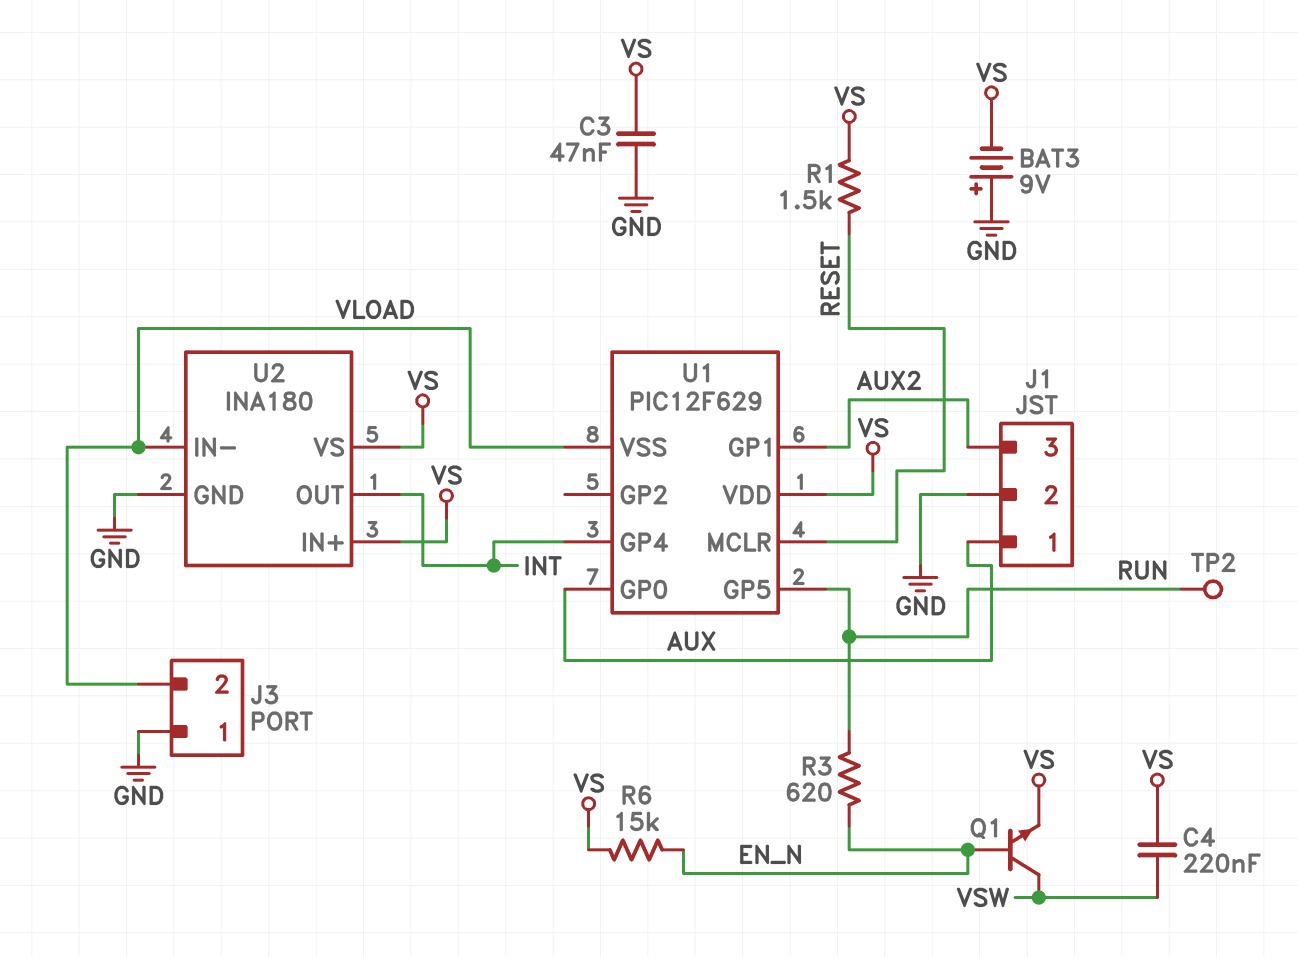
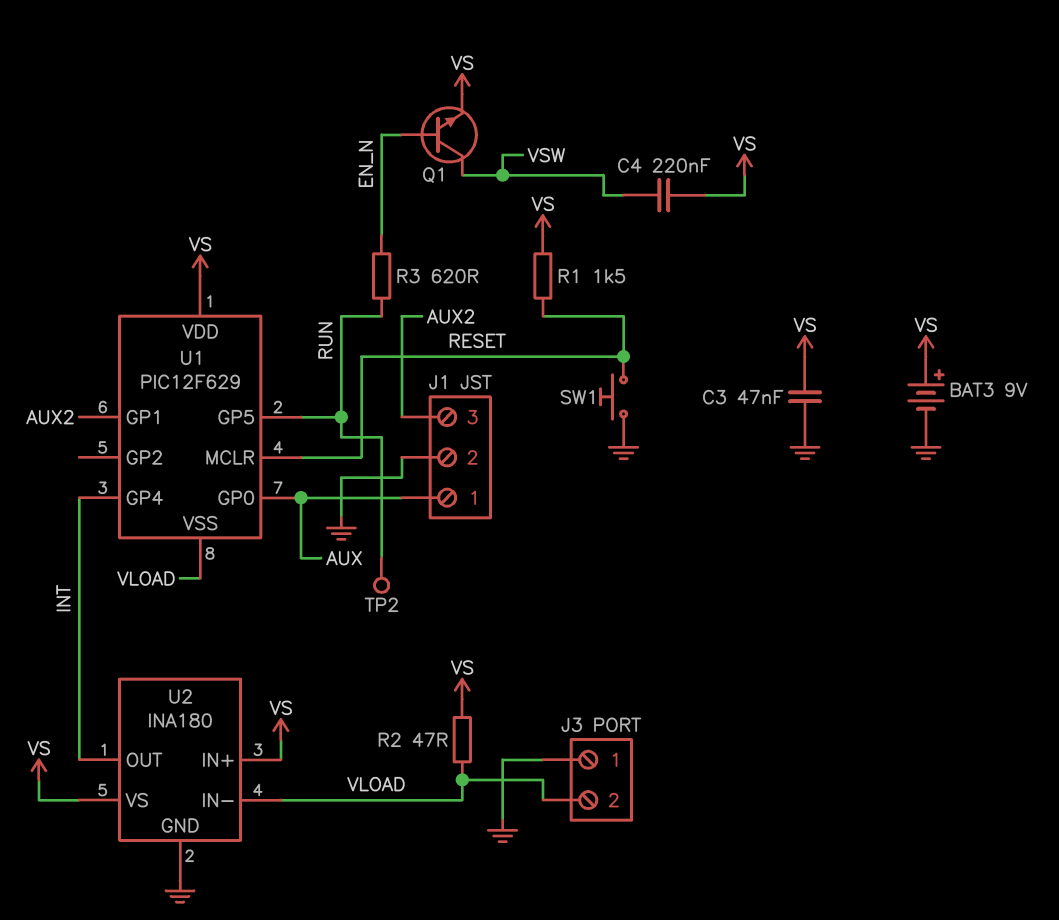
BAT3: 9V (plus GND, minus VS) -> 9V (plus VS, minus GND)
R2: none -> 47 (VLOAD, VS)
R6: 15k (EN_N, VS) -> none
SW1: none -> button (GND, RESET)

